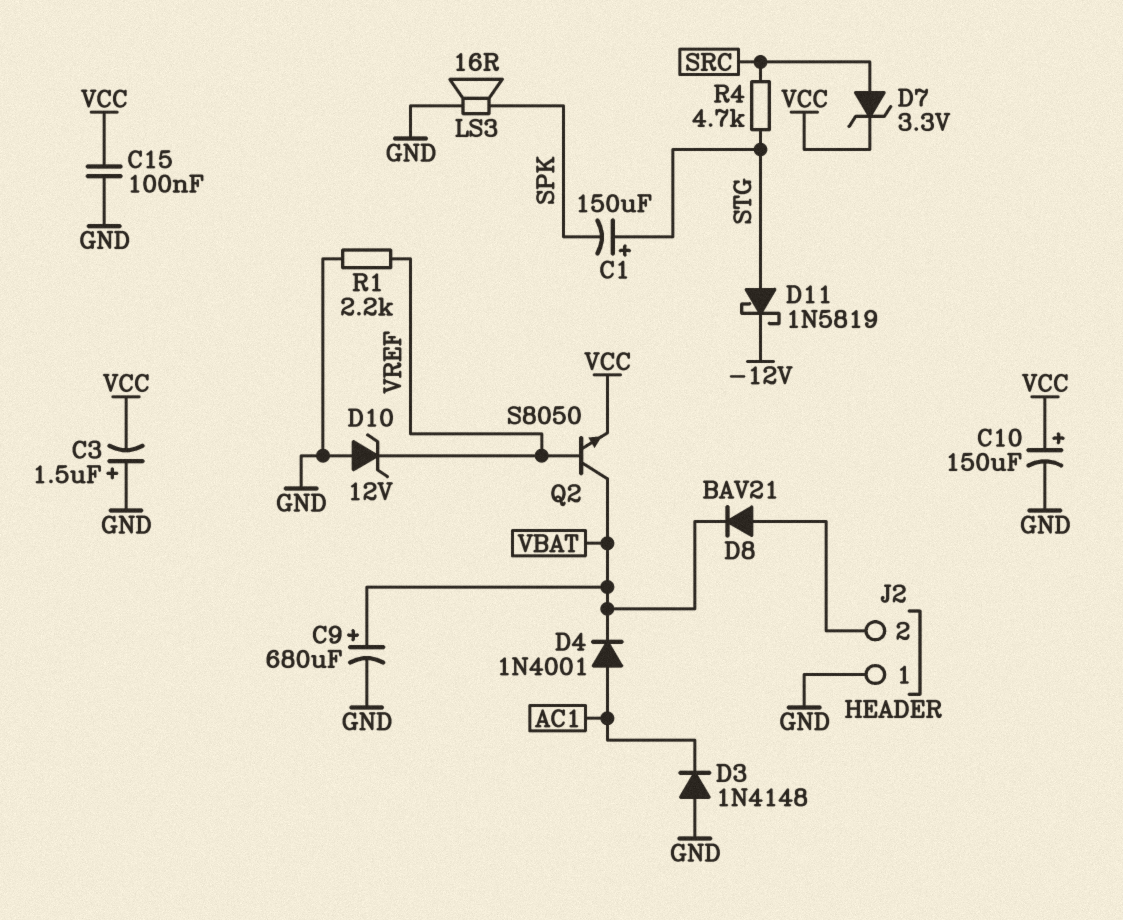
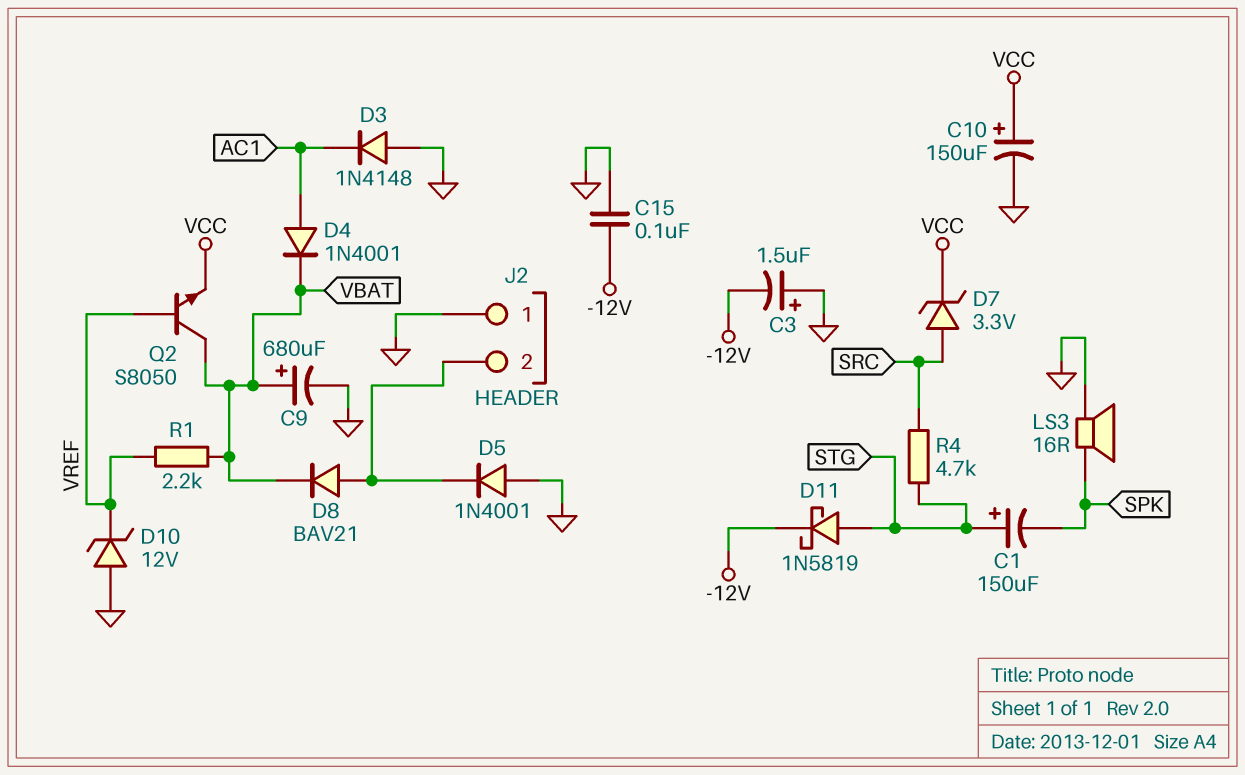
C3: 1.5uF (plus GND, minus VCC) -> 1.5uF (plus GND, minus -12V)
C15: 100nF (GND, VCC) -> 100nF (-12V, GND)
D5: none -> diode 1N4001 (A GND, K J2/2)
R1: 2.2k (GND, VREF) -> 2.2k (VBAT, VREF)

